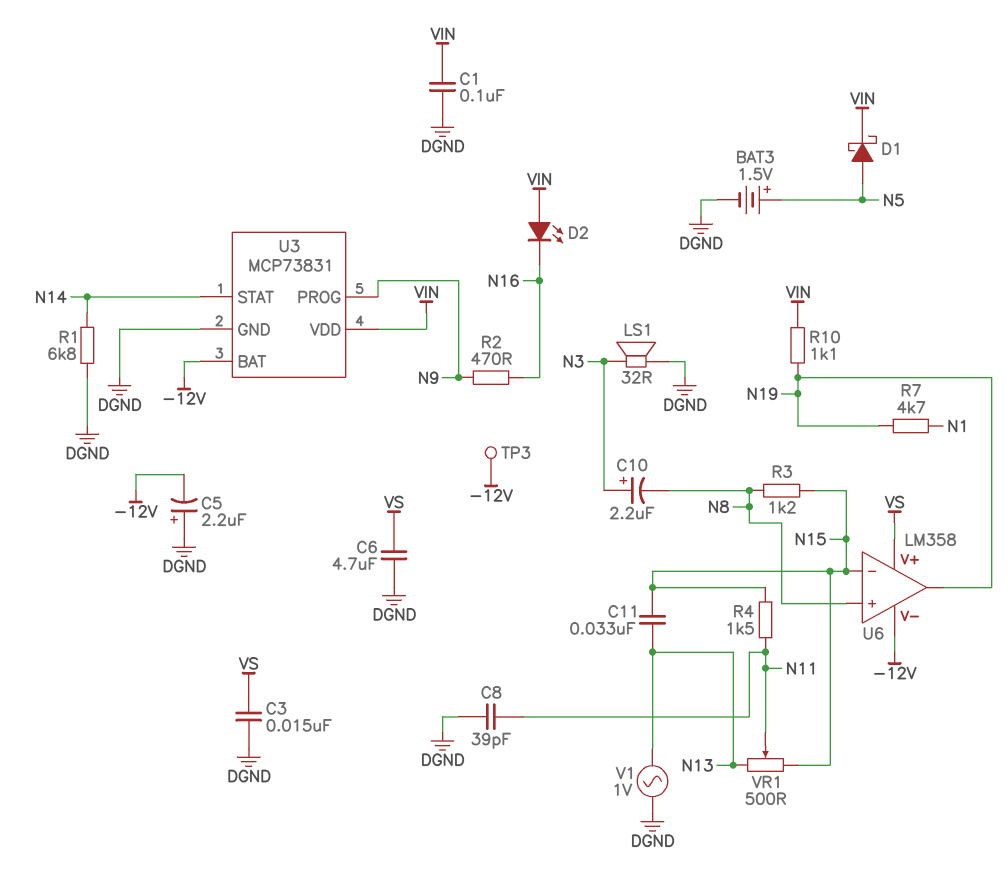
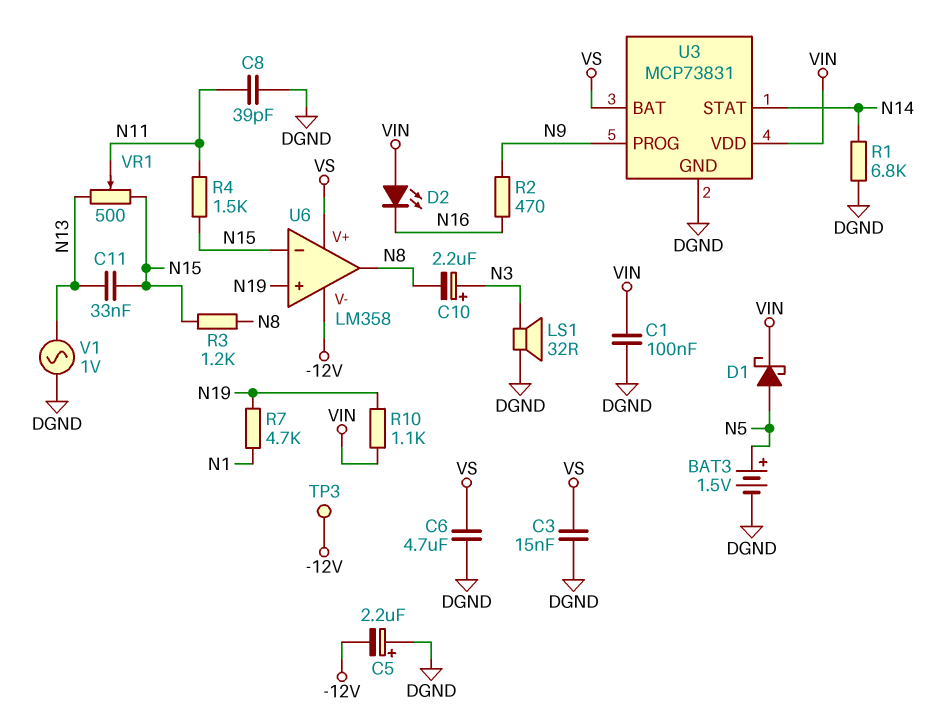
U3 pin BAT: -12V -> VS
U6 pin in+: N8 -> N19
U6 pin out: N19 -> N8

